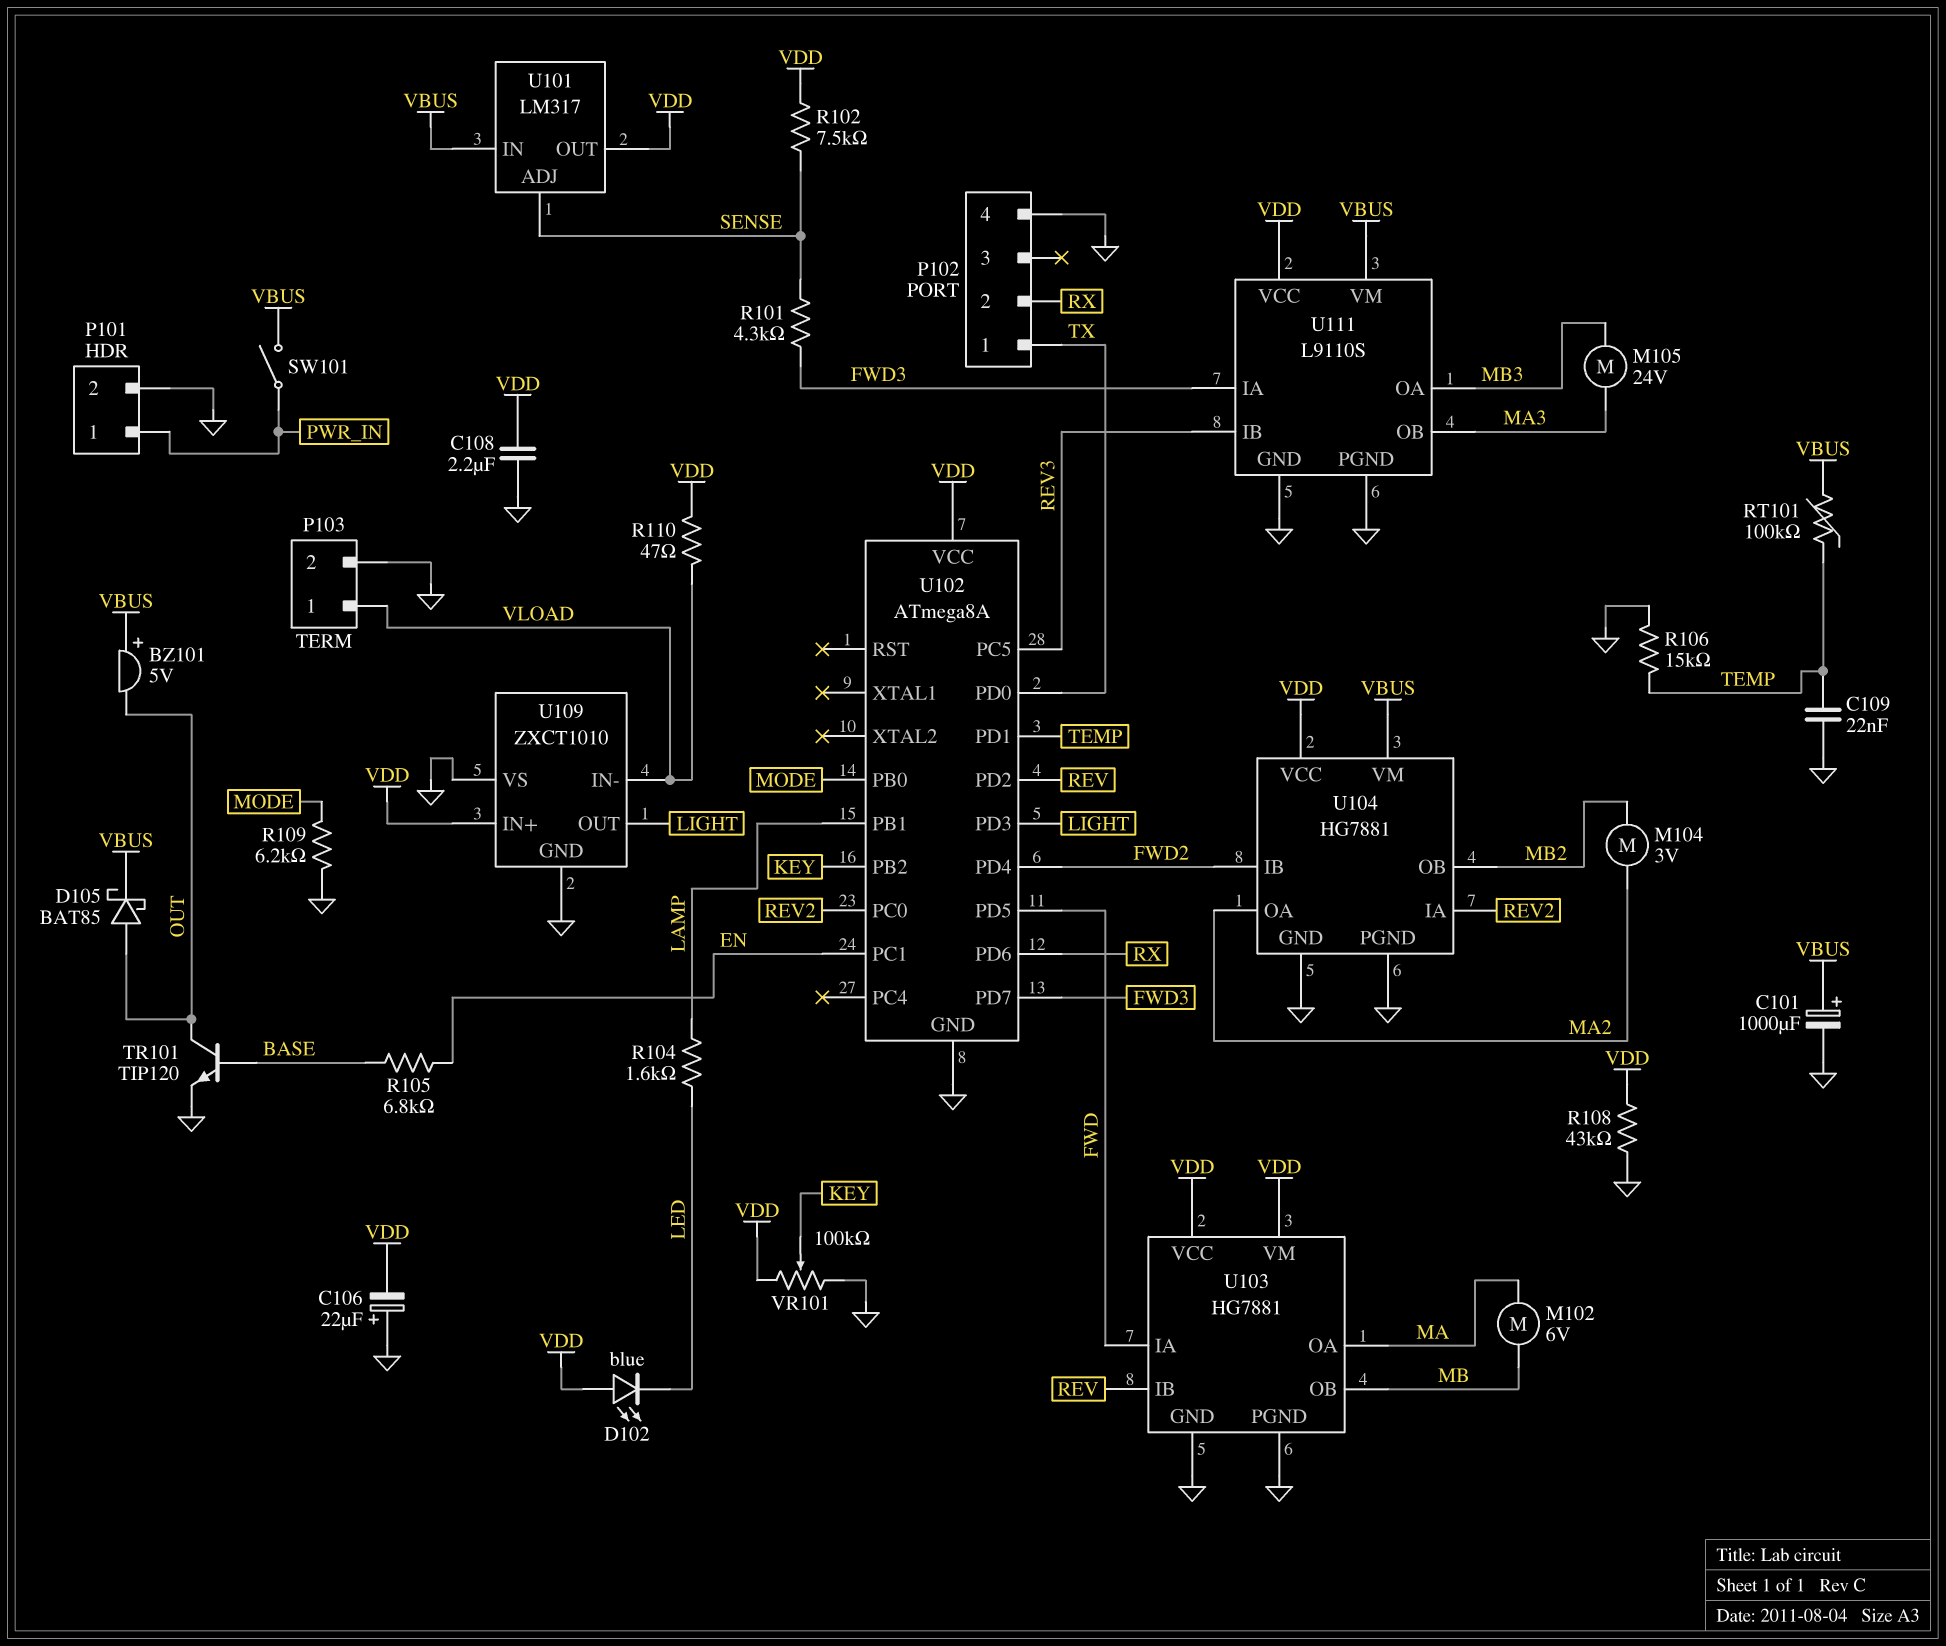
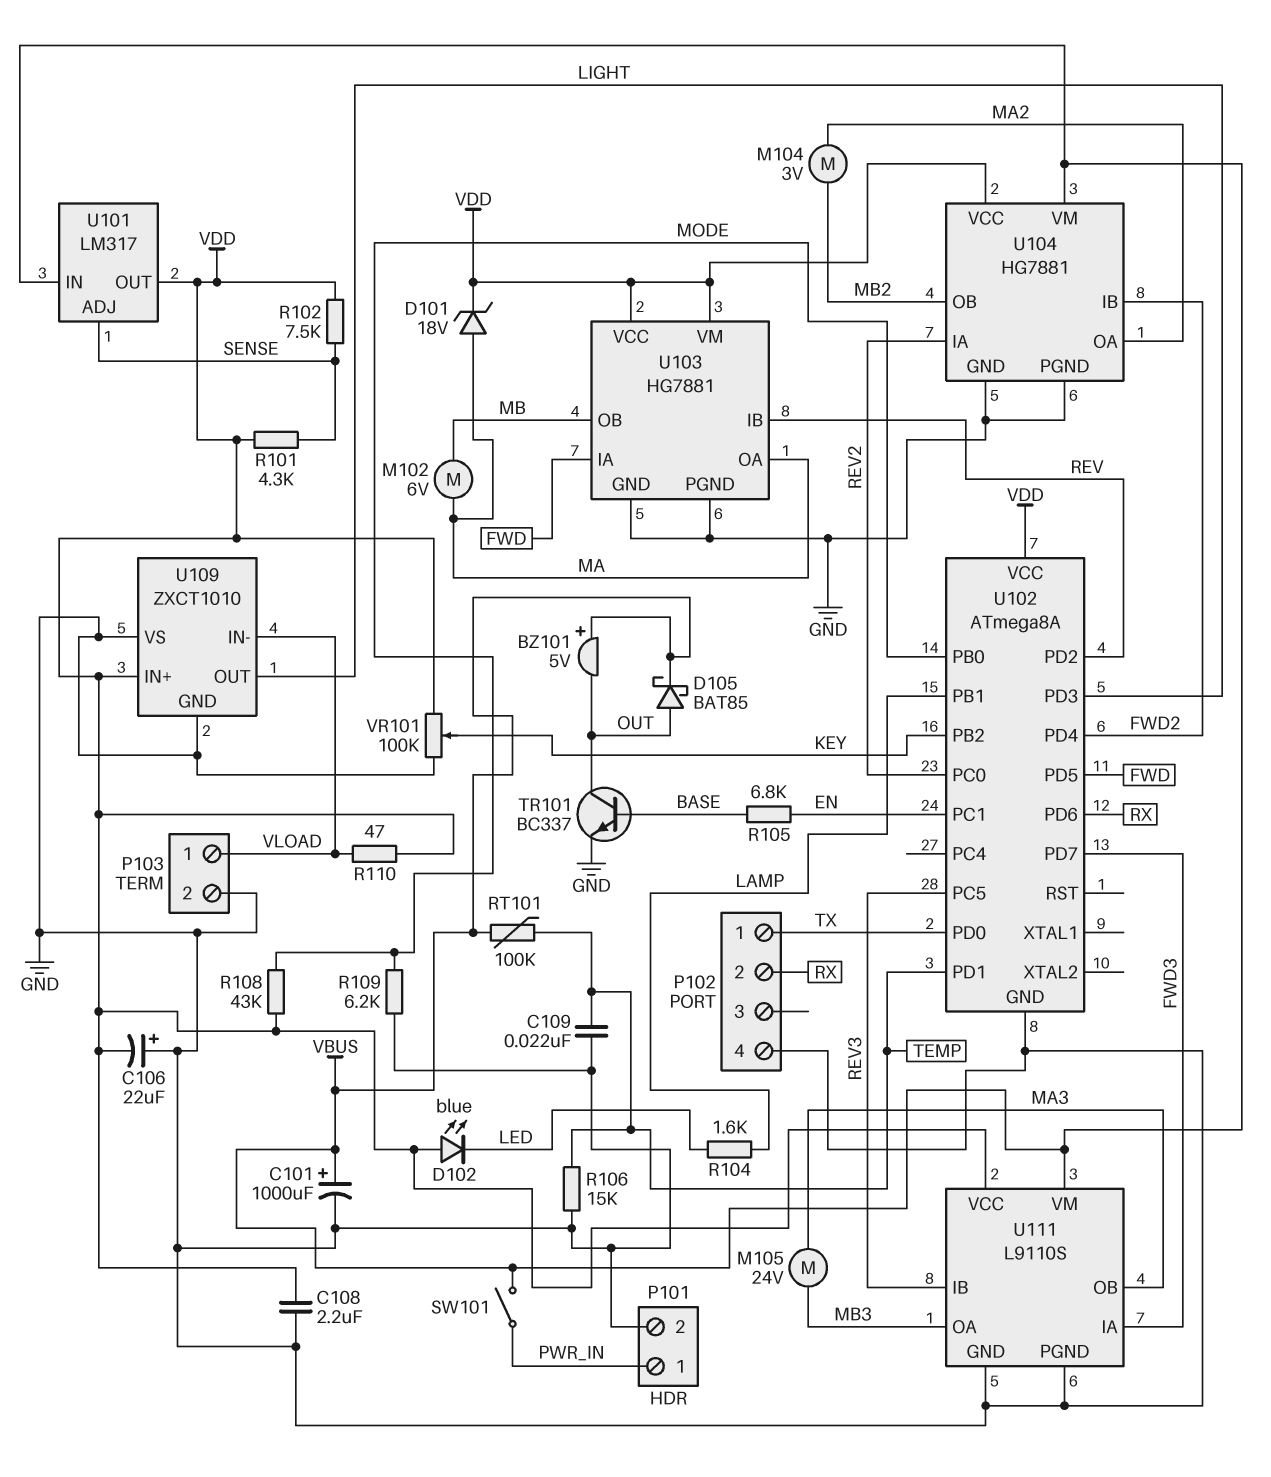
D101: none -> zener 18V (A MA, K VDD)
R101: 4.3k (FWD3, SENSE) -> 4.3k (SENSE, VDD)
R108: 43k (GND, VDD) -> 43k (MODE, VDD)
TR101: NPN TIP120 (B BASE, C OUT, E GND) -> NPN BC337 (B BASE, C OUT, E GND)

